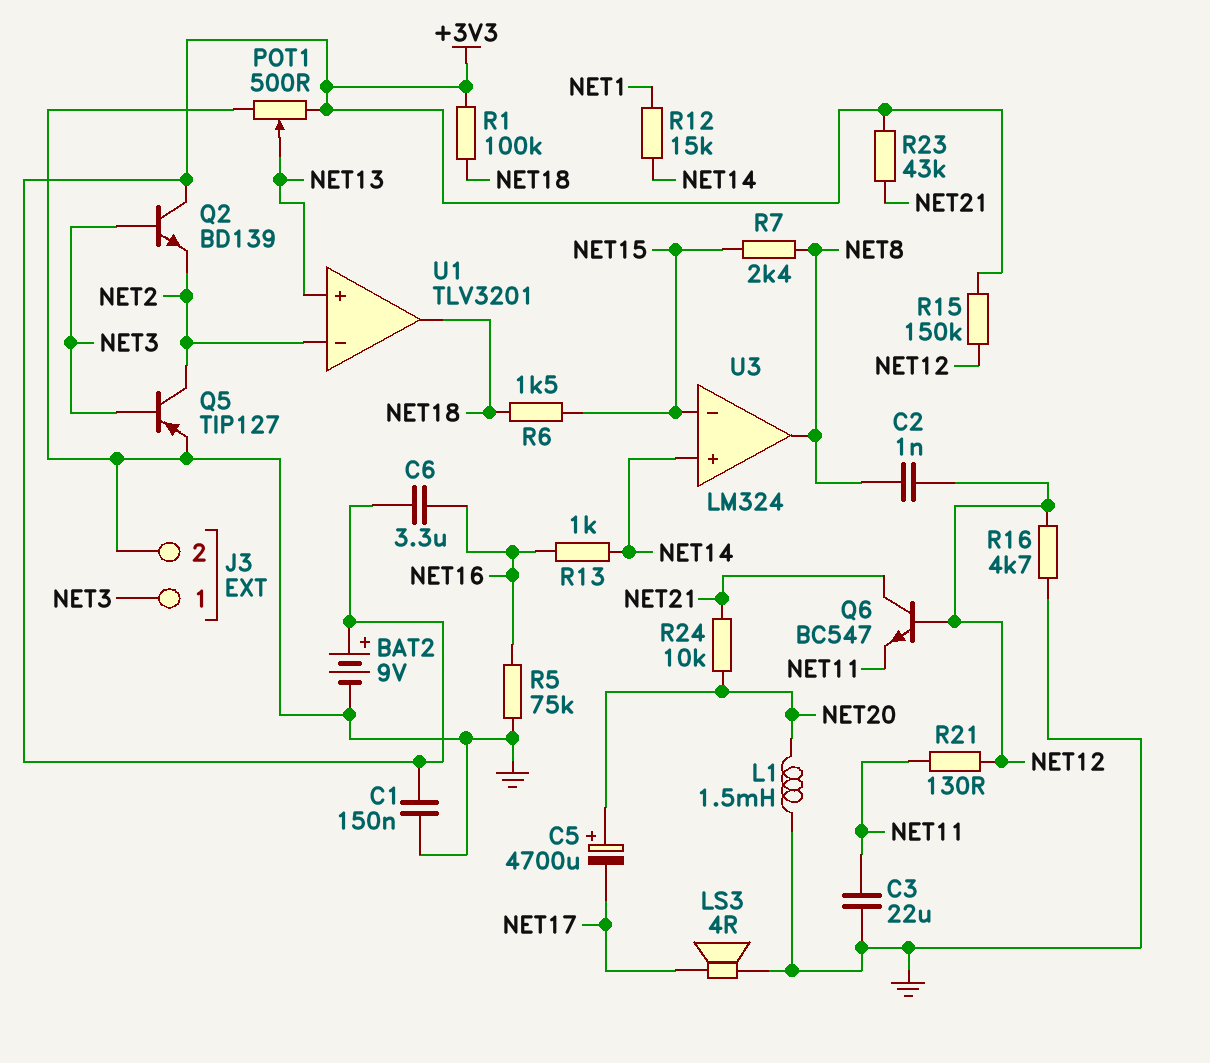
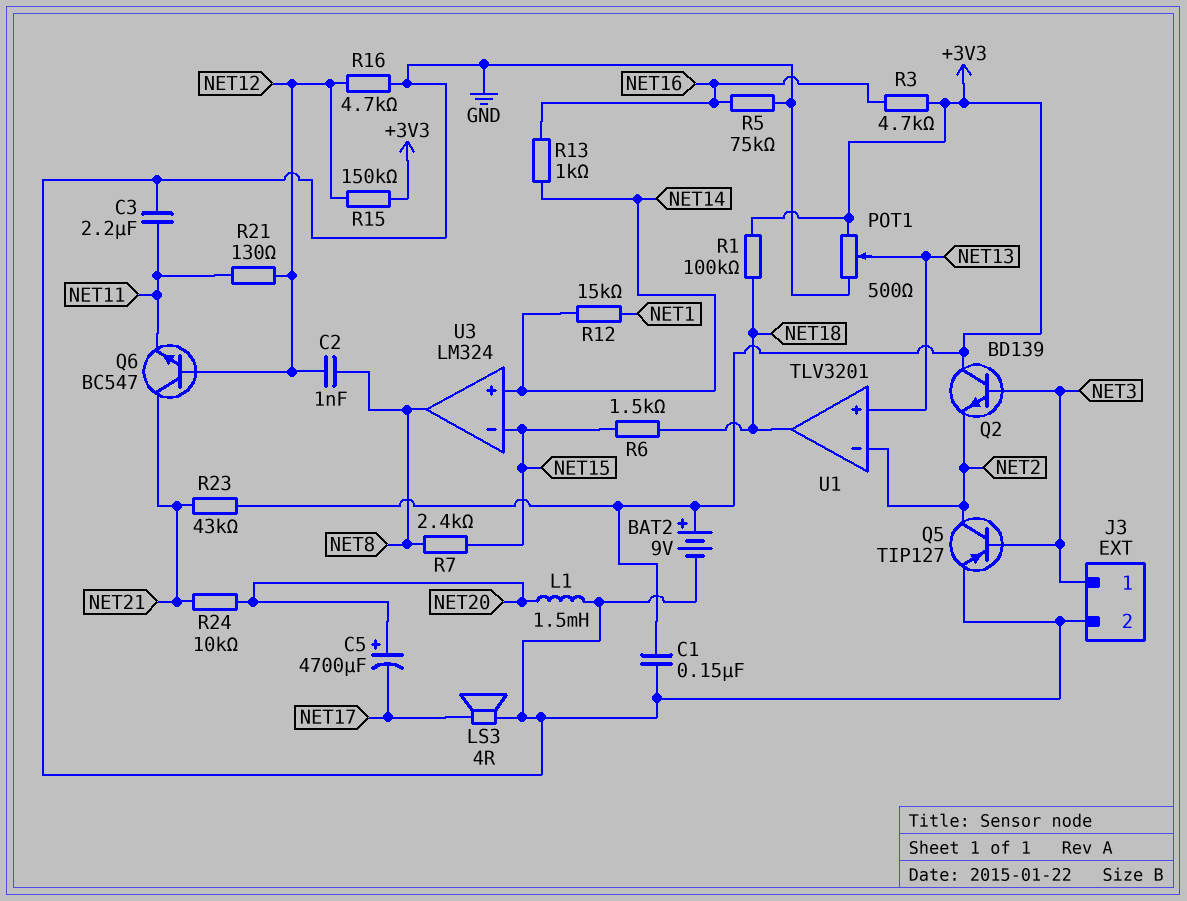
C3: 22uF (GND, NET11) -> 2.2uF (GND, NET11)
C6: 3.3uF (+3V3, NET16) -> none
R3: none -> 4.7k (+3V3, NET16)

